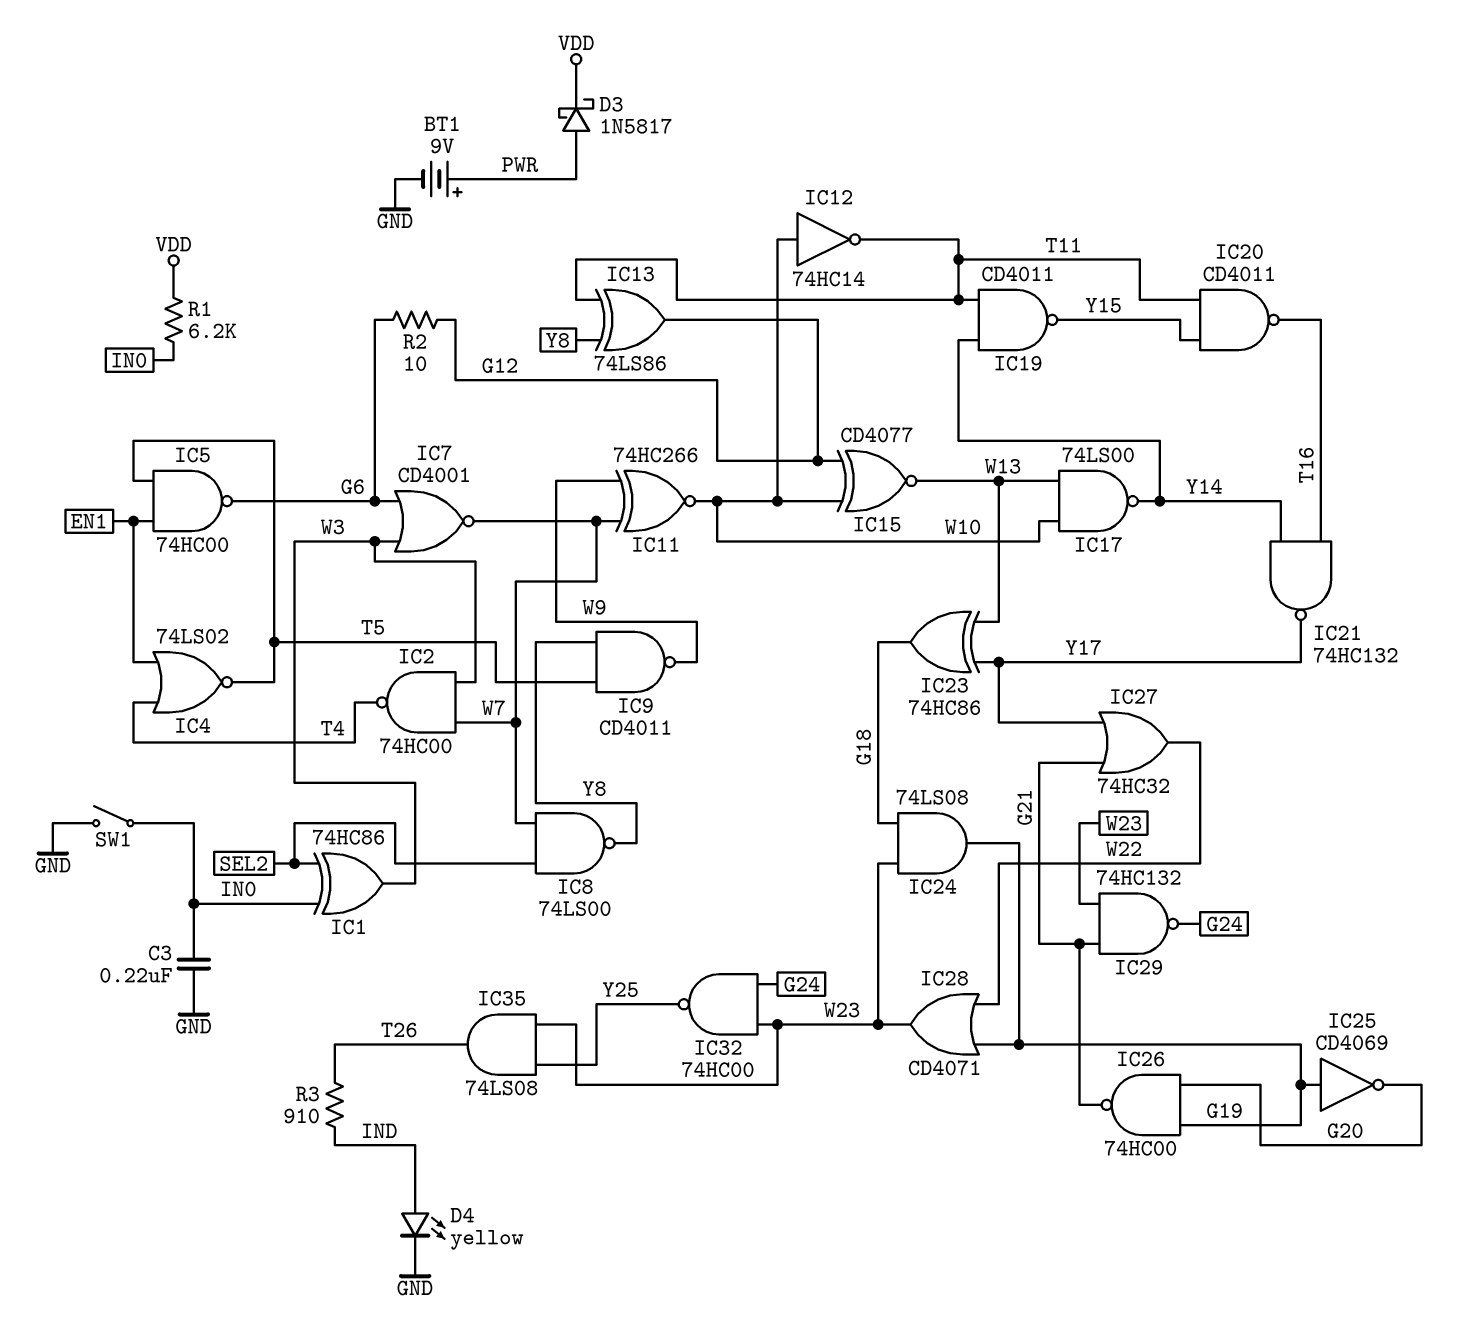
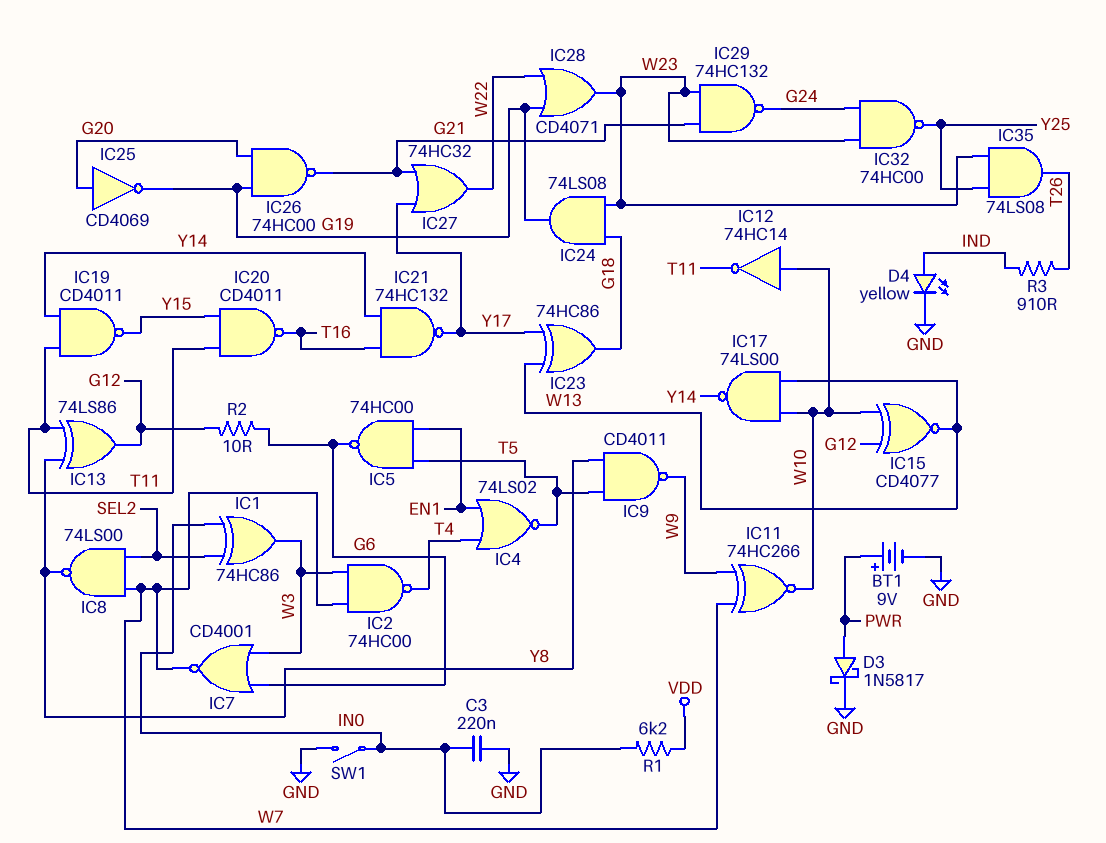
D3: schottky 1N5817 (A PWR, K VDD) -> schottky 1N5817 (A PWR, K GND)
IC25: NOT CD4069 (in G19, out G20) -> NOT CD4069 (in G20, out G19)

